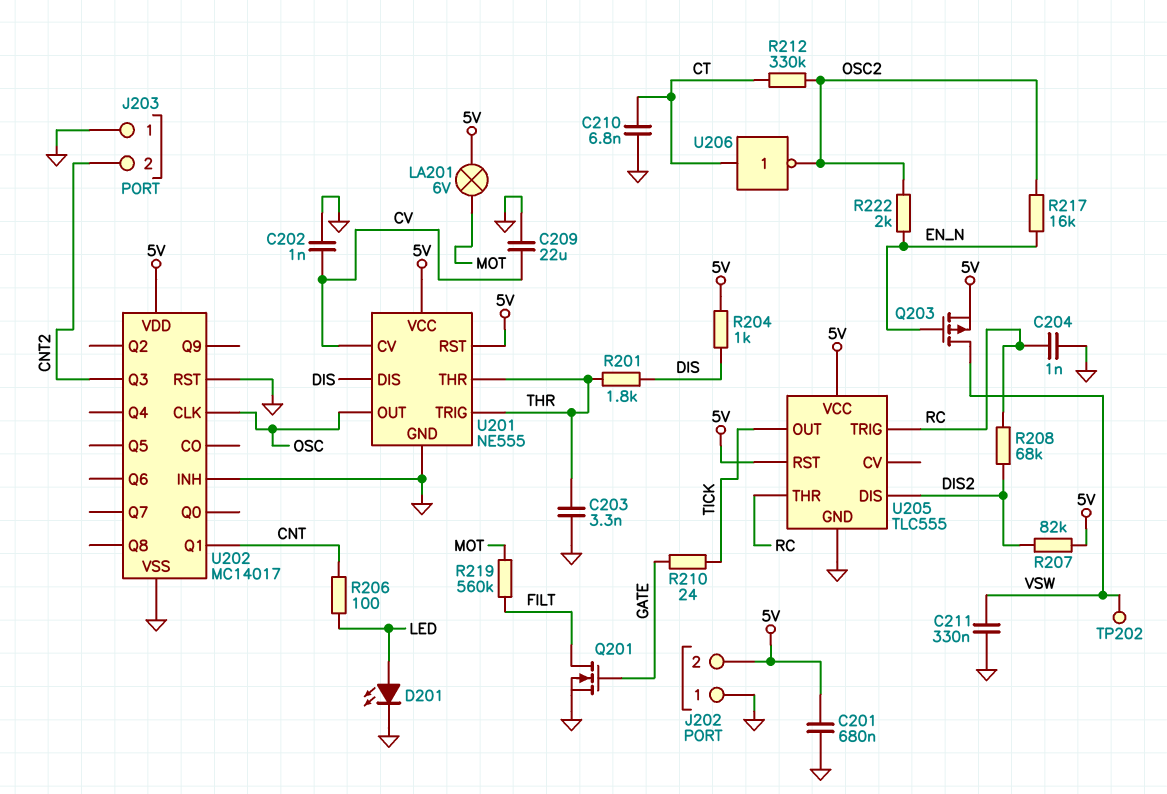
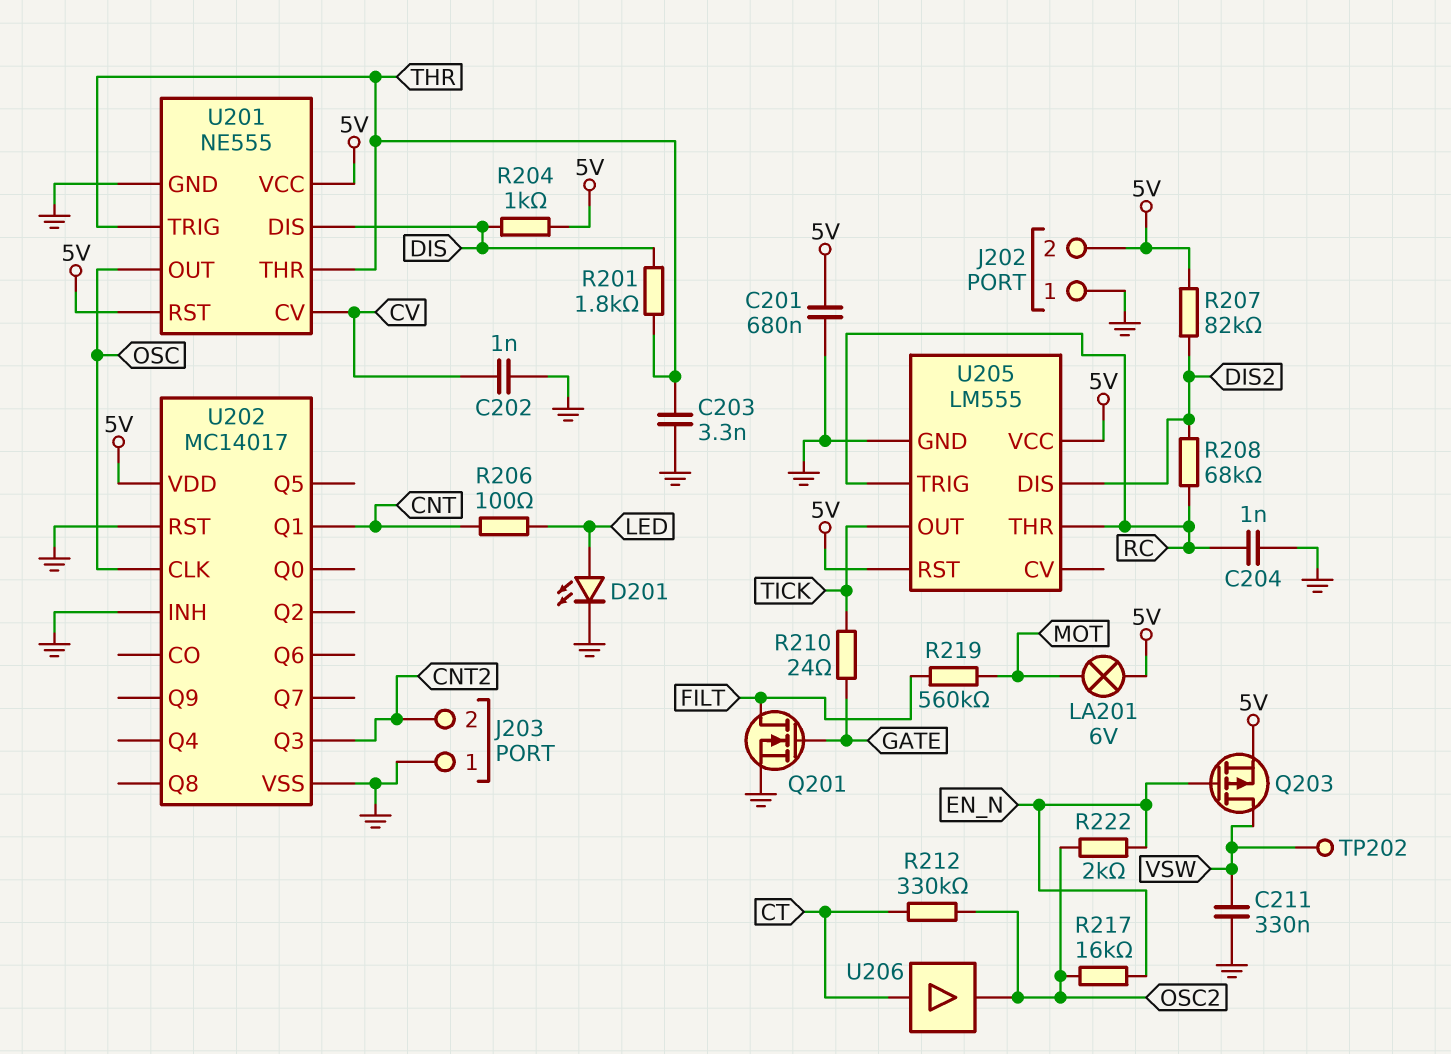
C209: 22uF (CV, GND) -> none
C210: 6.8nF (CT, GND) -> none
U205: TLC555 -> LM555
U206: NOT (in CT, out OSC2) -> buffer (in CT, out OSC2)

